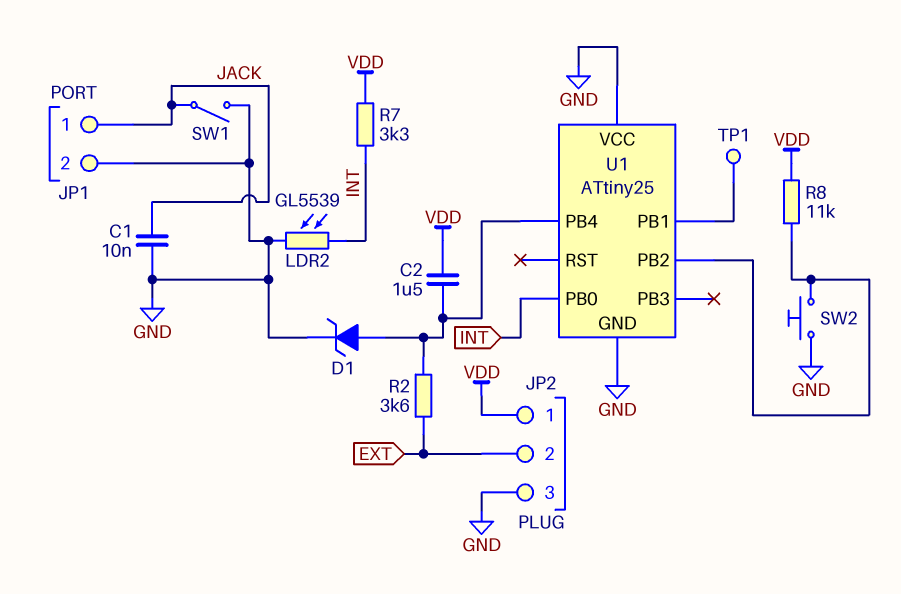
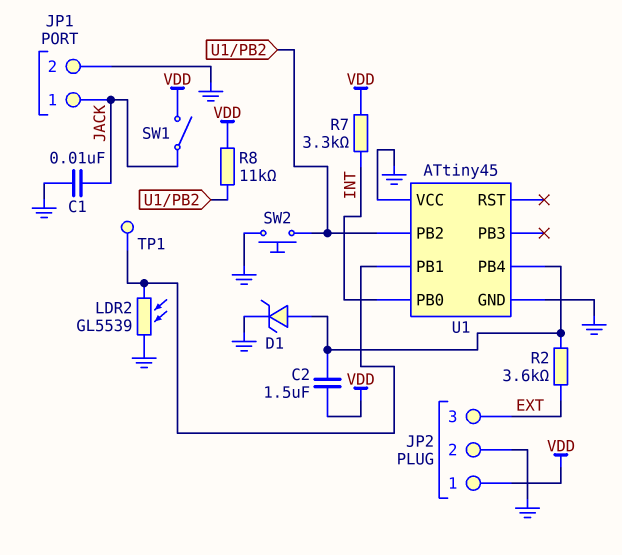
JP2 pin 2: EXT -> GND
JP2 pin 3: GND -> EXT
LDR2: GL5539 (GND, INT) -> GL5539 (GND, U1/PB1)
SW1: switch (GND, JACK) -> switch (JACK, VDD)
U1: ATtiny25 -> ATtiny45

